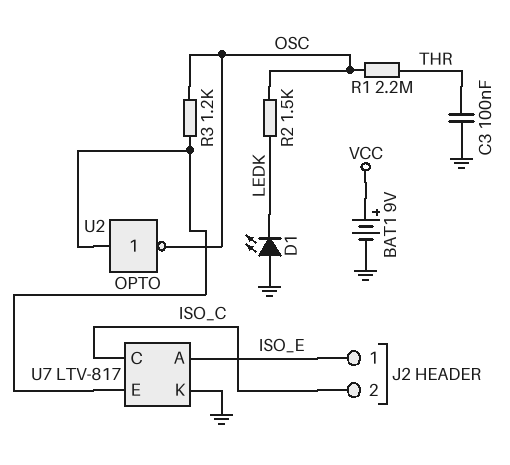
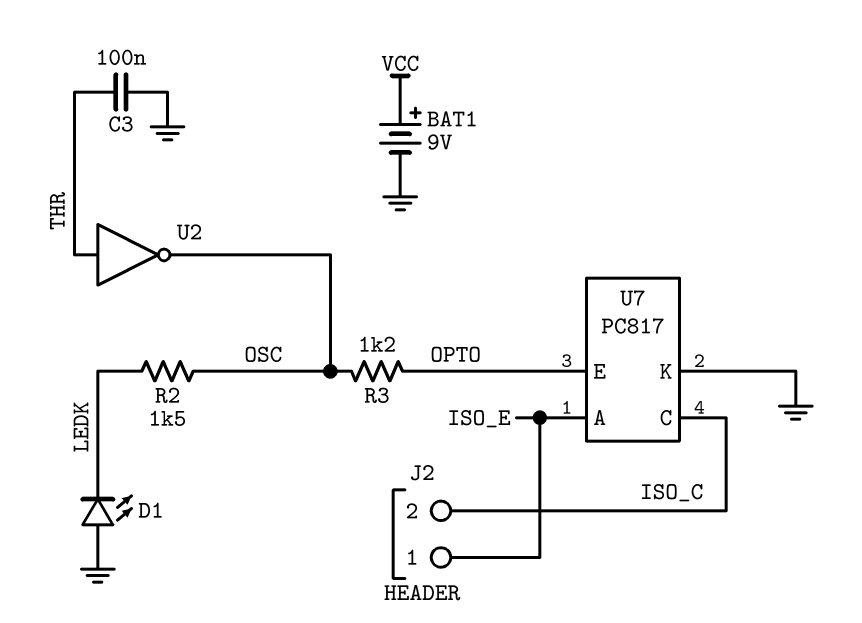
R1: 2.2M (OSC, THR) -> none
U2: NOT (in OPTO, out OSC) -> NOT (in THR, out OSC)
U7: LTV-817 -> PC817

